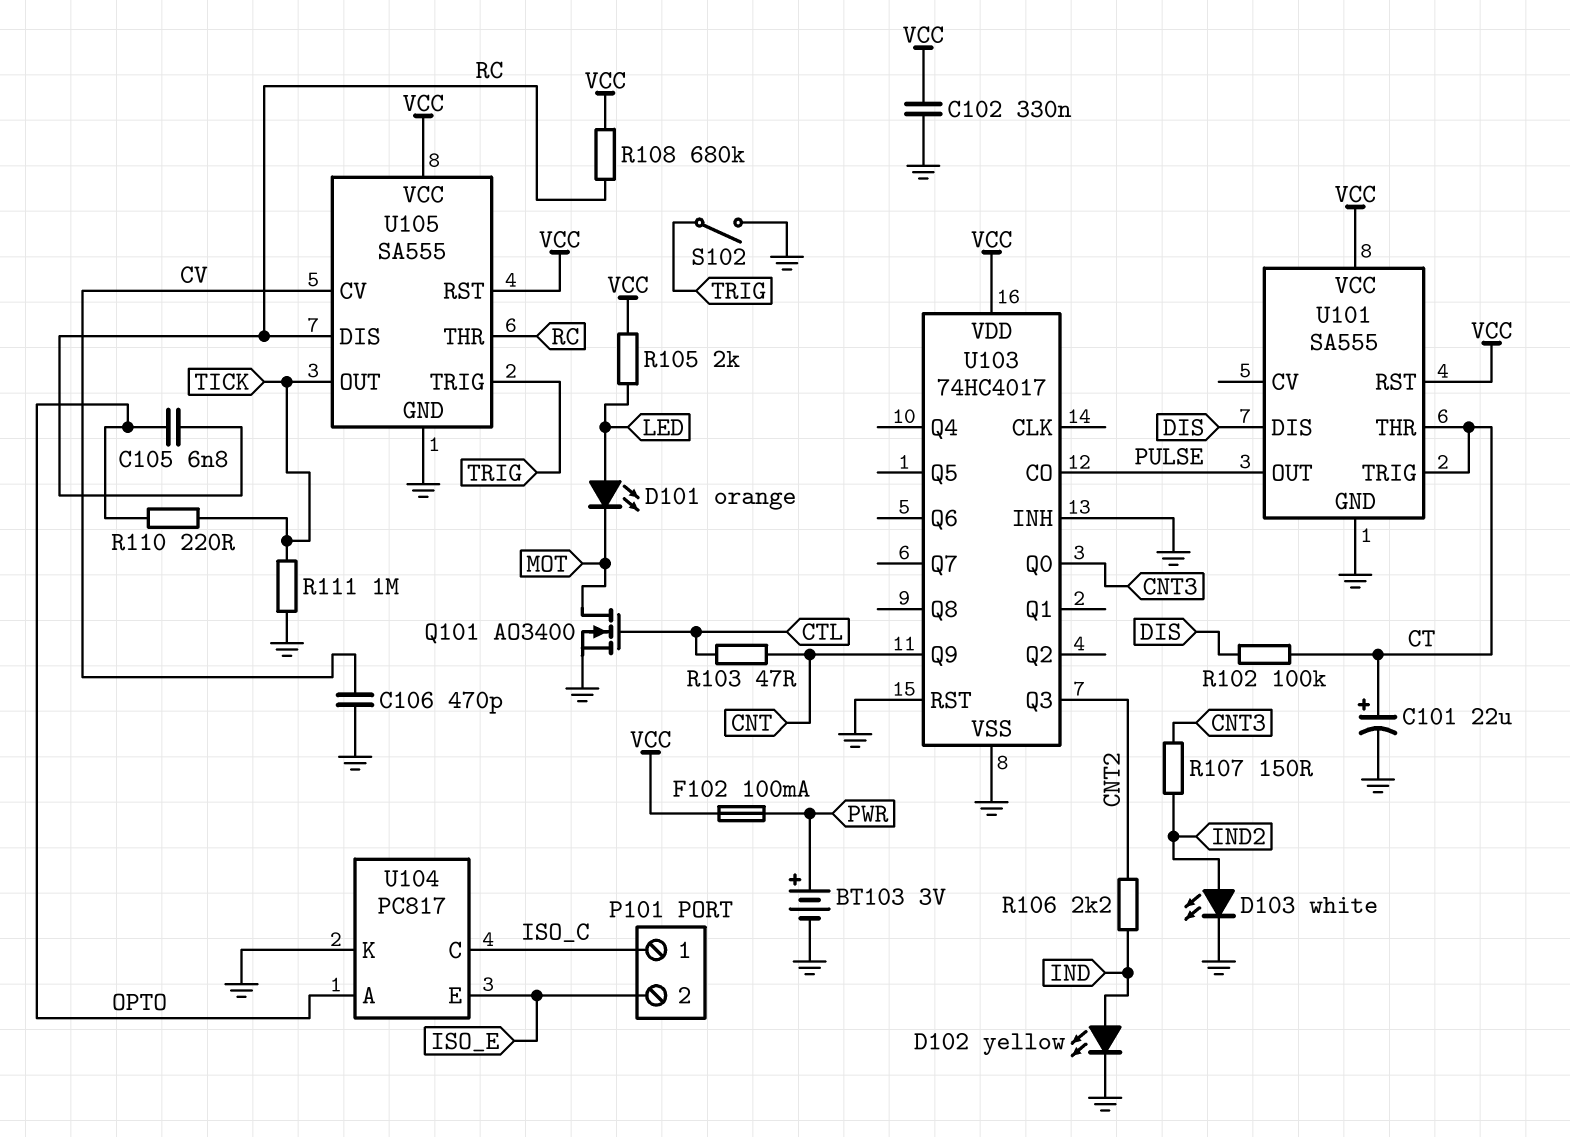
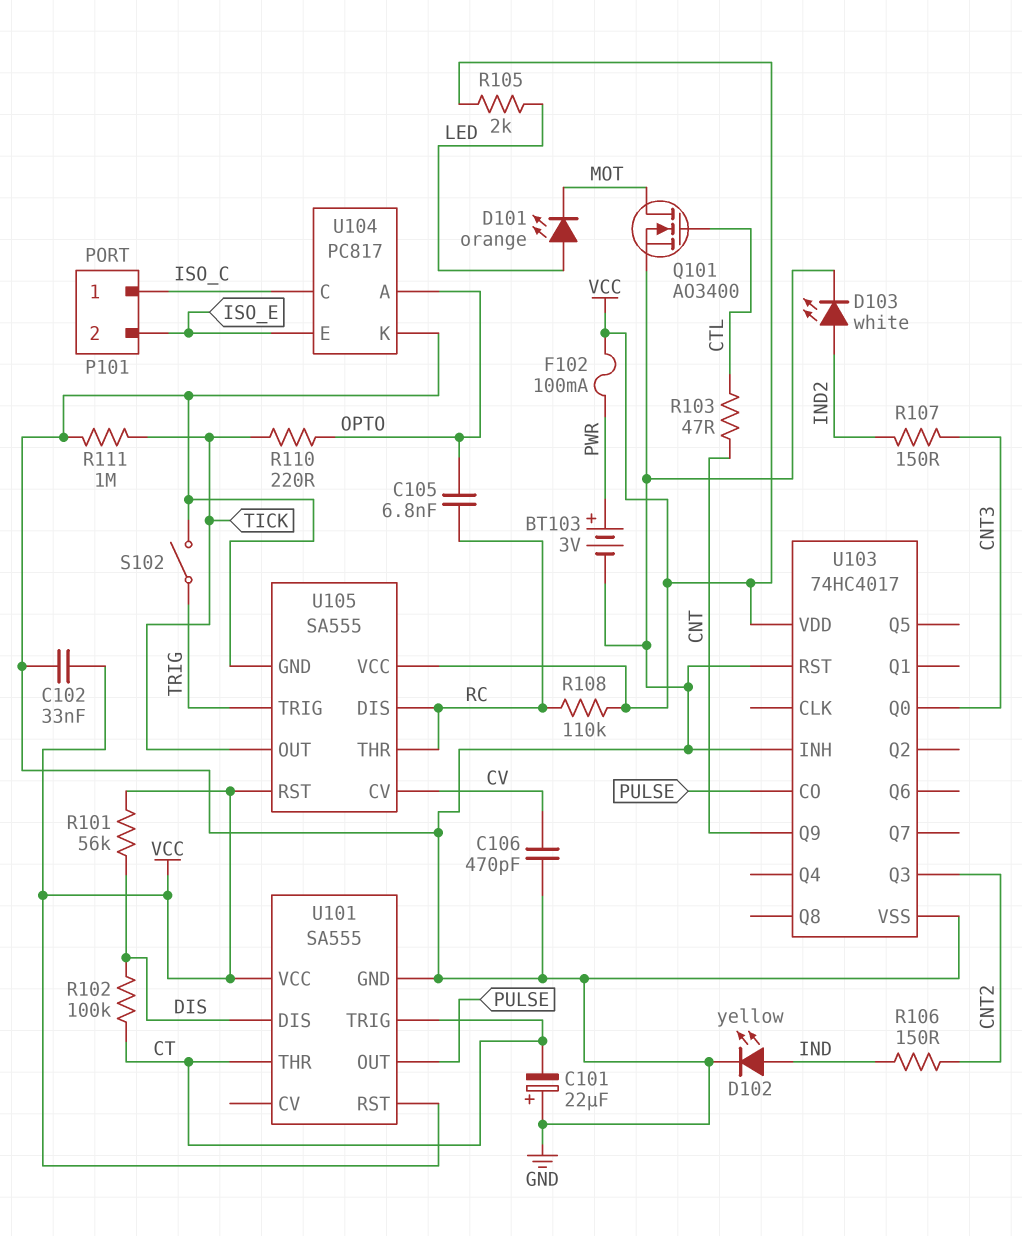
C101: 22uF (plus CT, minus GND) -> 22uF (plus GND, minus CT)
C102: 330nF (GND, VCC) -> 33nF (GND, VCC)
R101: none -> 56k (DIS, VCC)
R106: 2.2k (CNT2, IND) -> 150 (CNT2, IND)
R108: 680k (RC, VCC) -> 110k (RC, VCC)

